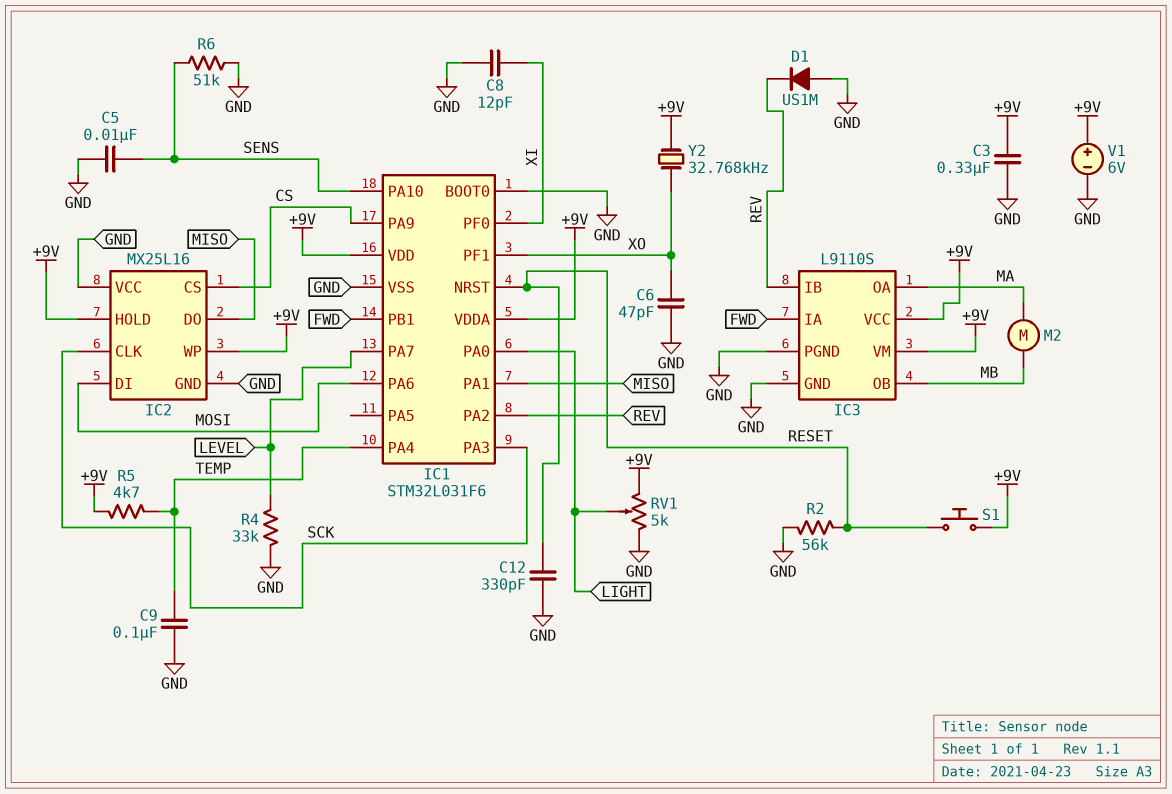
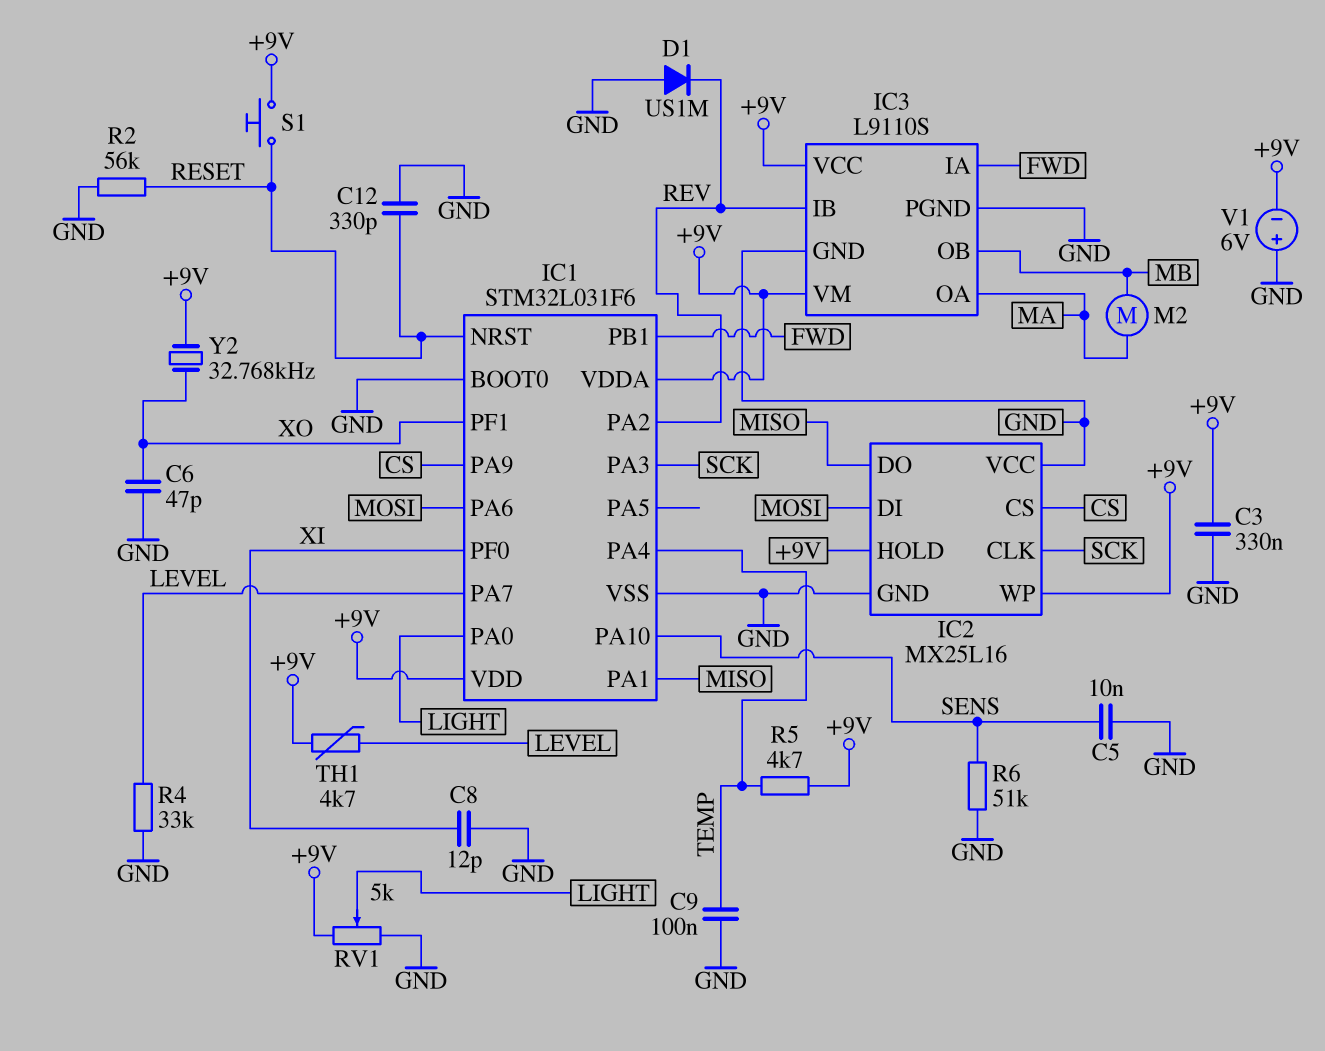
TH1: none -> 4.7k (+9V, LEVEL)
V1: 6V (plus +9V, minus GND) -> 6V (plus GND, minus +9V)

